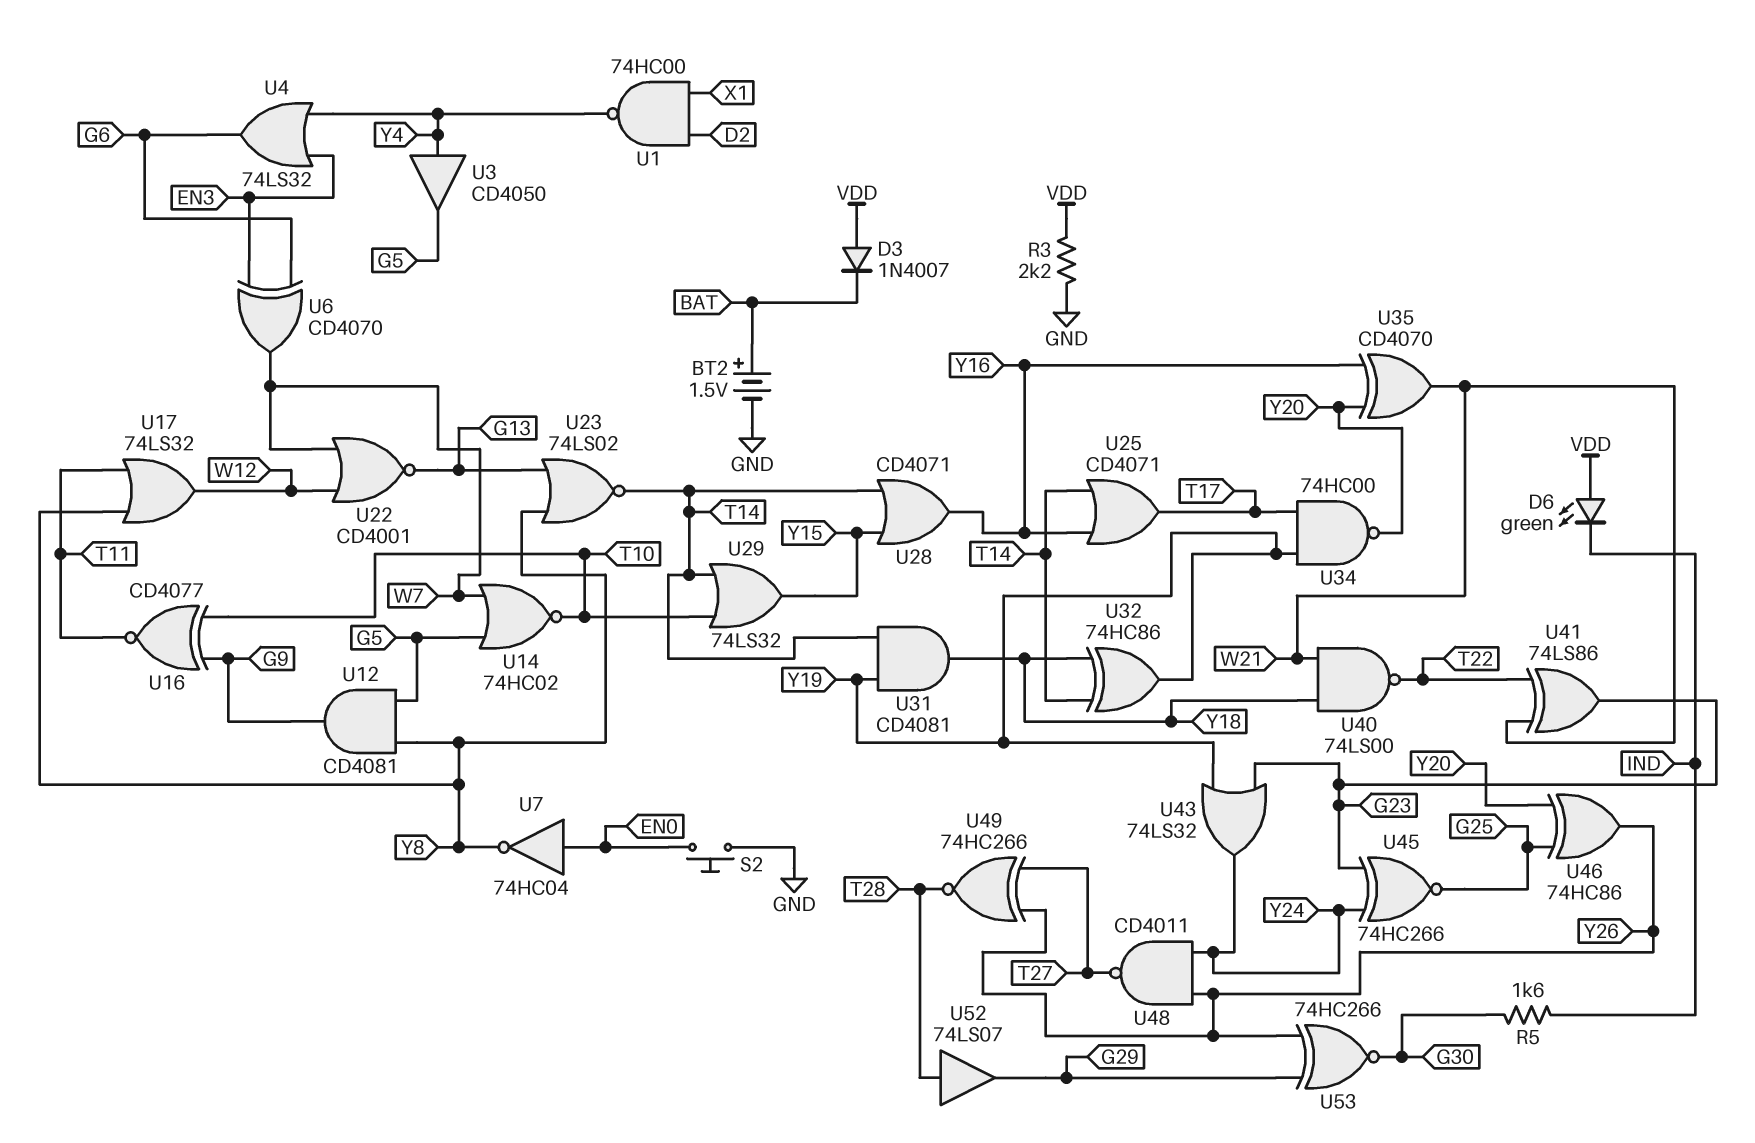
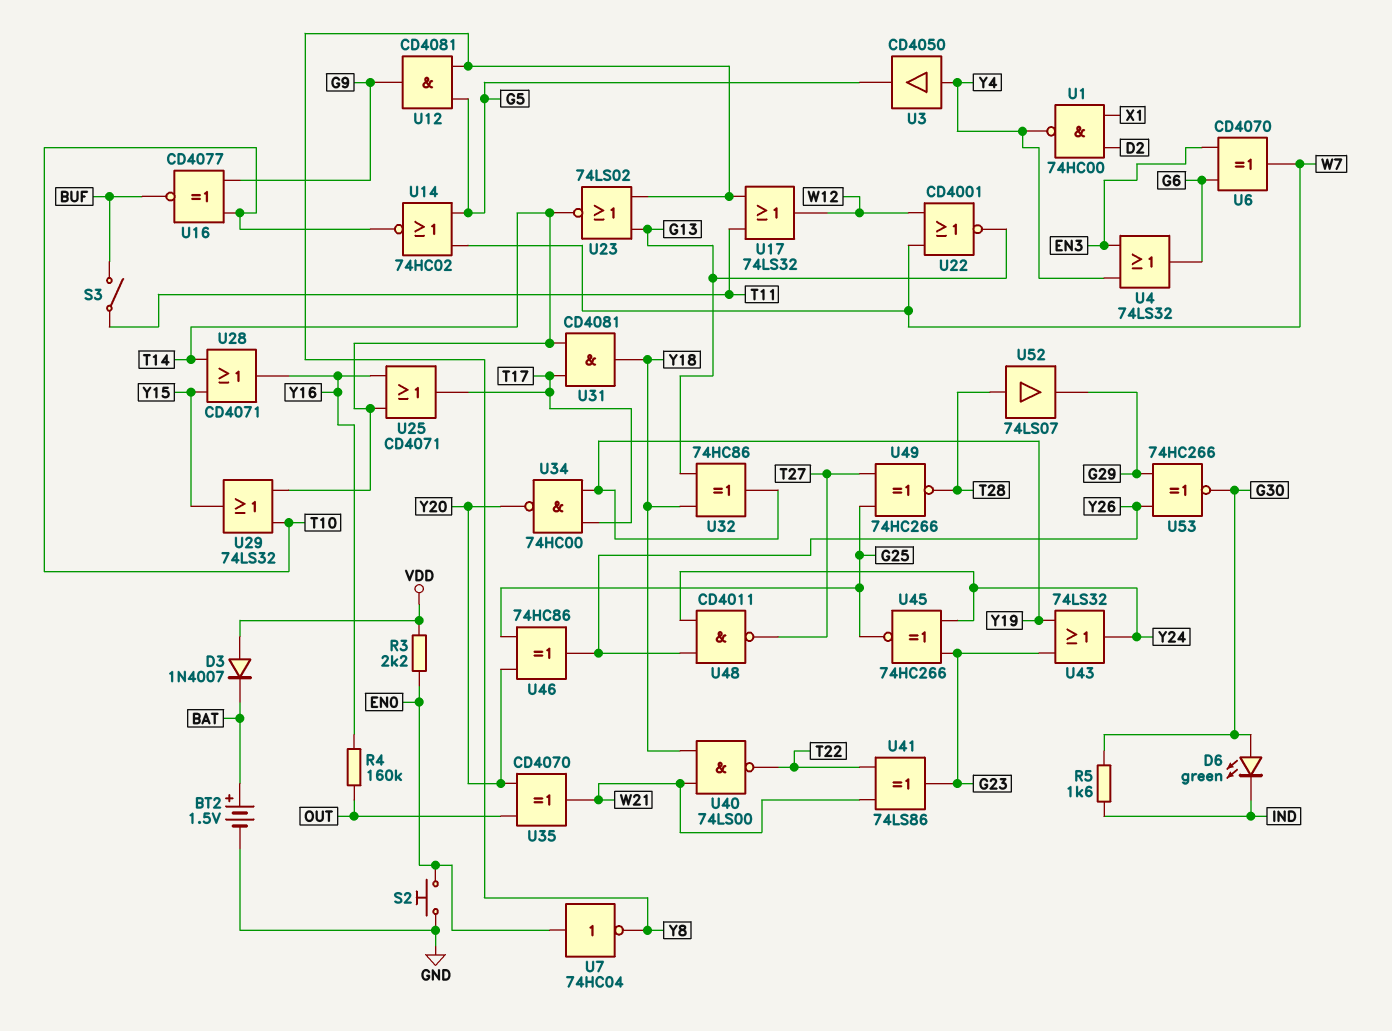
D6: LED green (A VDD, K IND) -> LED green (A G30, K IND)
R3: 2.2k (GND, VDD) -> 2.2k (EN0, VDD)
R4: none -> 160k (OUT, Y16)
S3: none -> switch (BUF, T11)
U16: XNOR CD4077 (in G9, in T10, out T11) -> XNOR CD4077 (in G9, in T10, out BUF)
U31: AND CD4081 (in T14, in Y19, out Y18) -> AND CD4081 (in T14, in T17, out Y18)
U32: XOR 74HC86 (in T14, in Y18, out Y19) -> XOR 74HC86 (in G13, in Y18, out Y19)
U35: XOR CD4070 (in Y16, in Y20, out W21) -> XOR CD4070 (in OUT, in Y20, out W21)
U49: XNOR 74HC266 (in T27, in Y26, out T28) -> XNOR 74HC266 (in G25, in T27, out T28)

